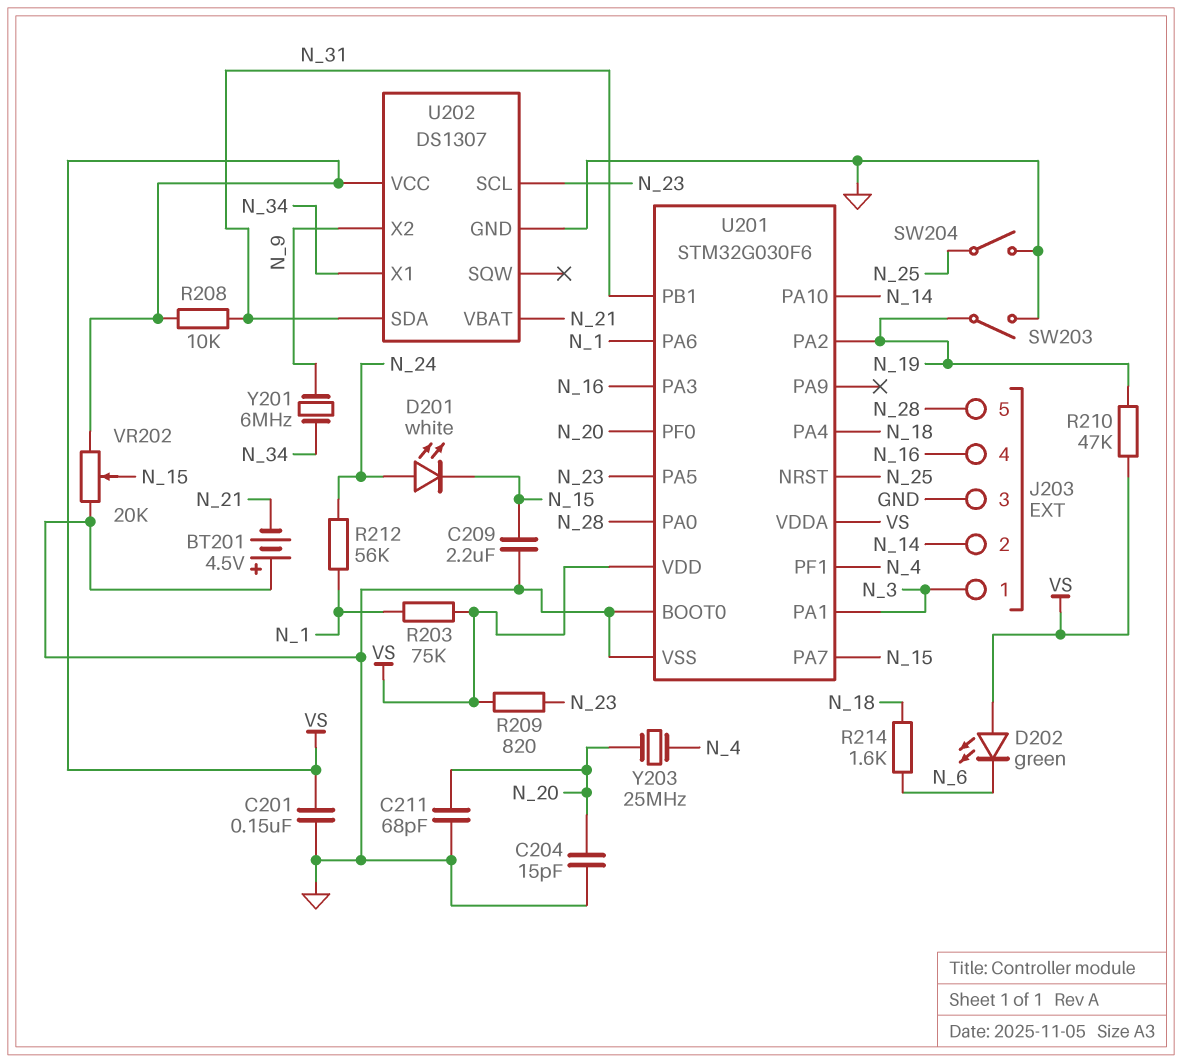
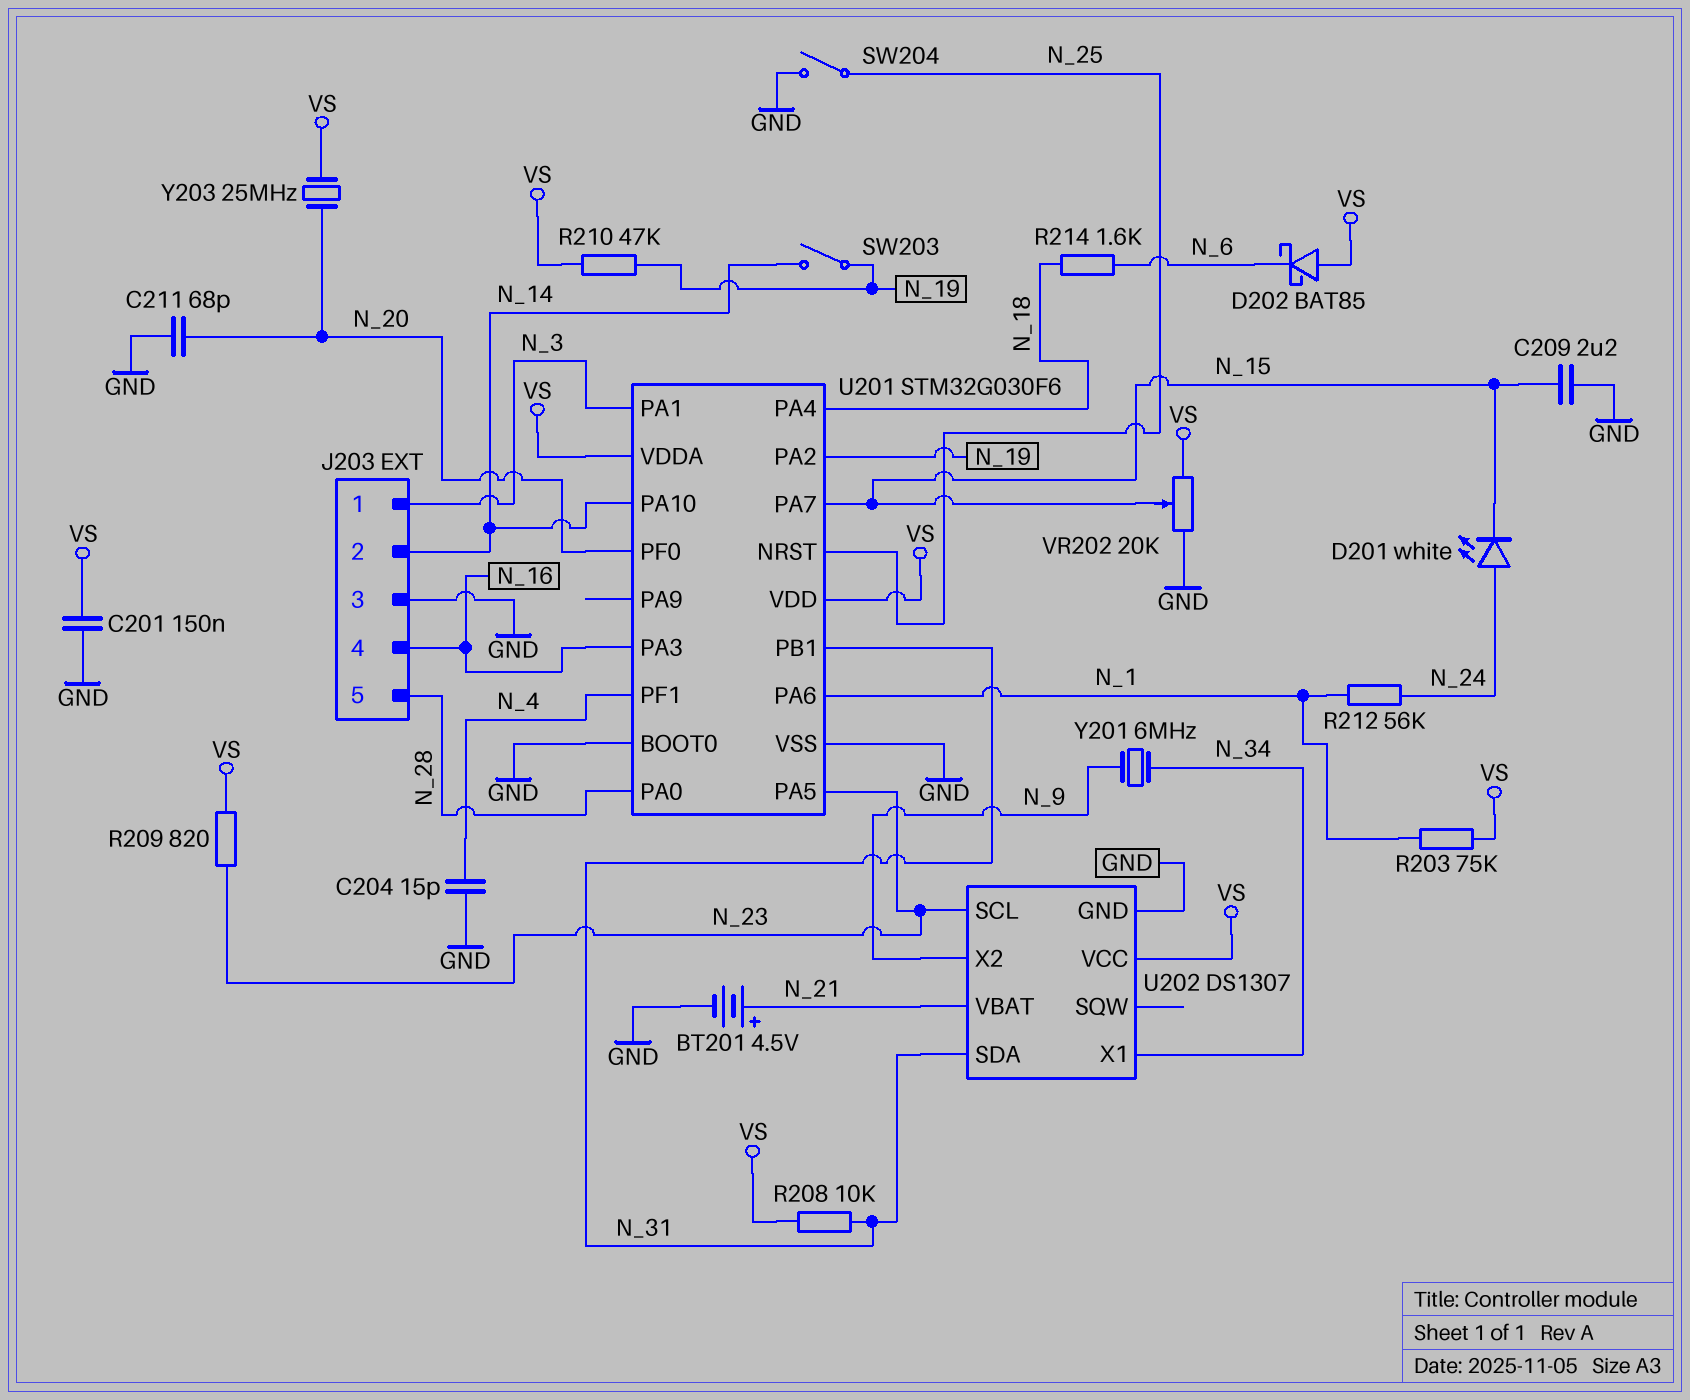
BT201: 4.5V (plus GND, minus N_21) -> 4.5V (plus N_21, minus GND)
C204: 15pF (GND, N_20) -> 15pF (GND, N_4)
D202: LED green (A VS, K N_6) -> schottky BAT85 (A VS, K N_6)
SW203: switch (GND, N_19) -> switch (N_14, N_19)
Y203: 25MHz (N_4, N_20) -> 25MHz (N_20, VS)

